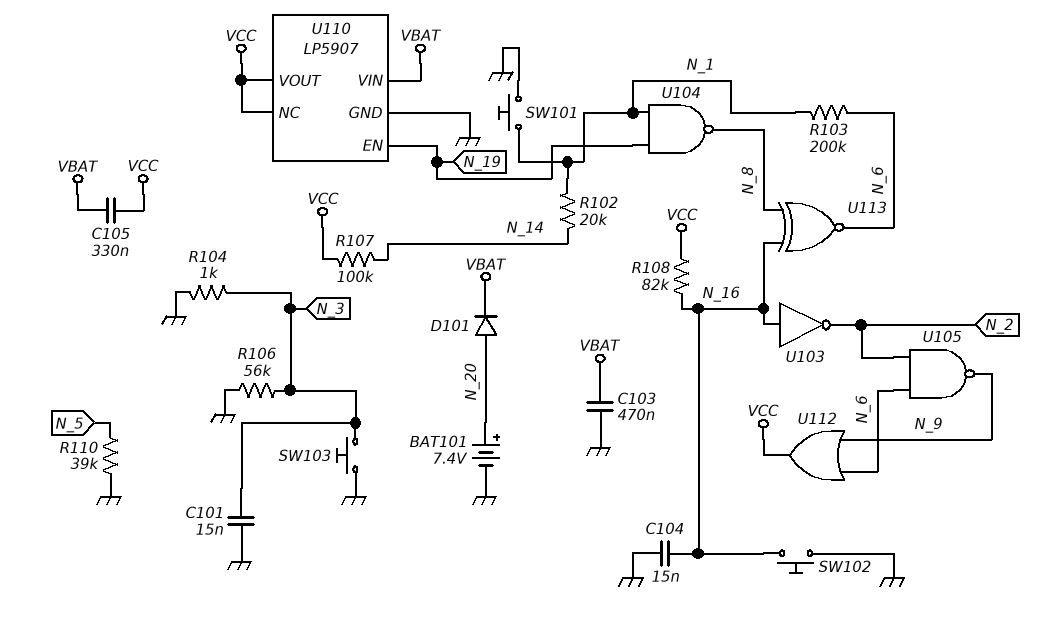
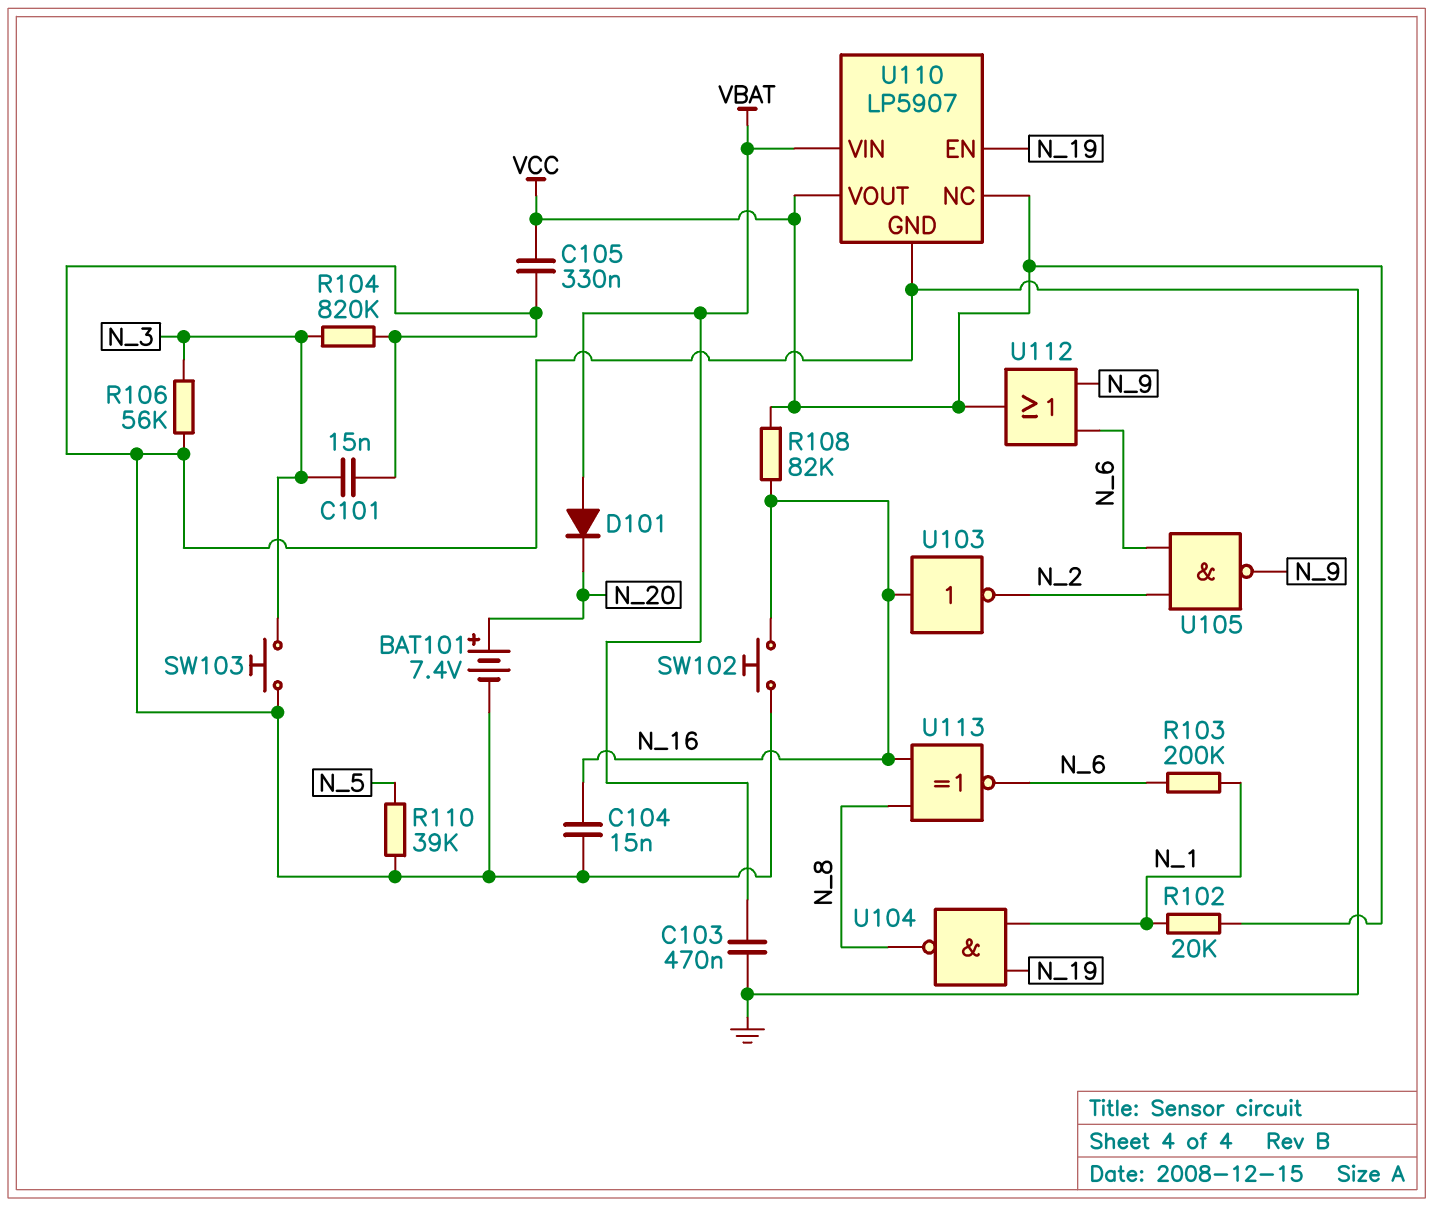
C105: 330nF (VBAT, VCC) -> 330nF (GND, VCC)
D101: diode (A N_20, K VBAT) -> diode (A VBAT, K N_20)
R102: 20k (N_1, N_14) -> 20k (N_1, VCC)
R104: 1k (GND, N_3) -> 820k (GND, N_3)
R107: 100k (N_14, VCC) -> none
SW101: button (GND, N_1) -> none

